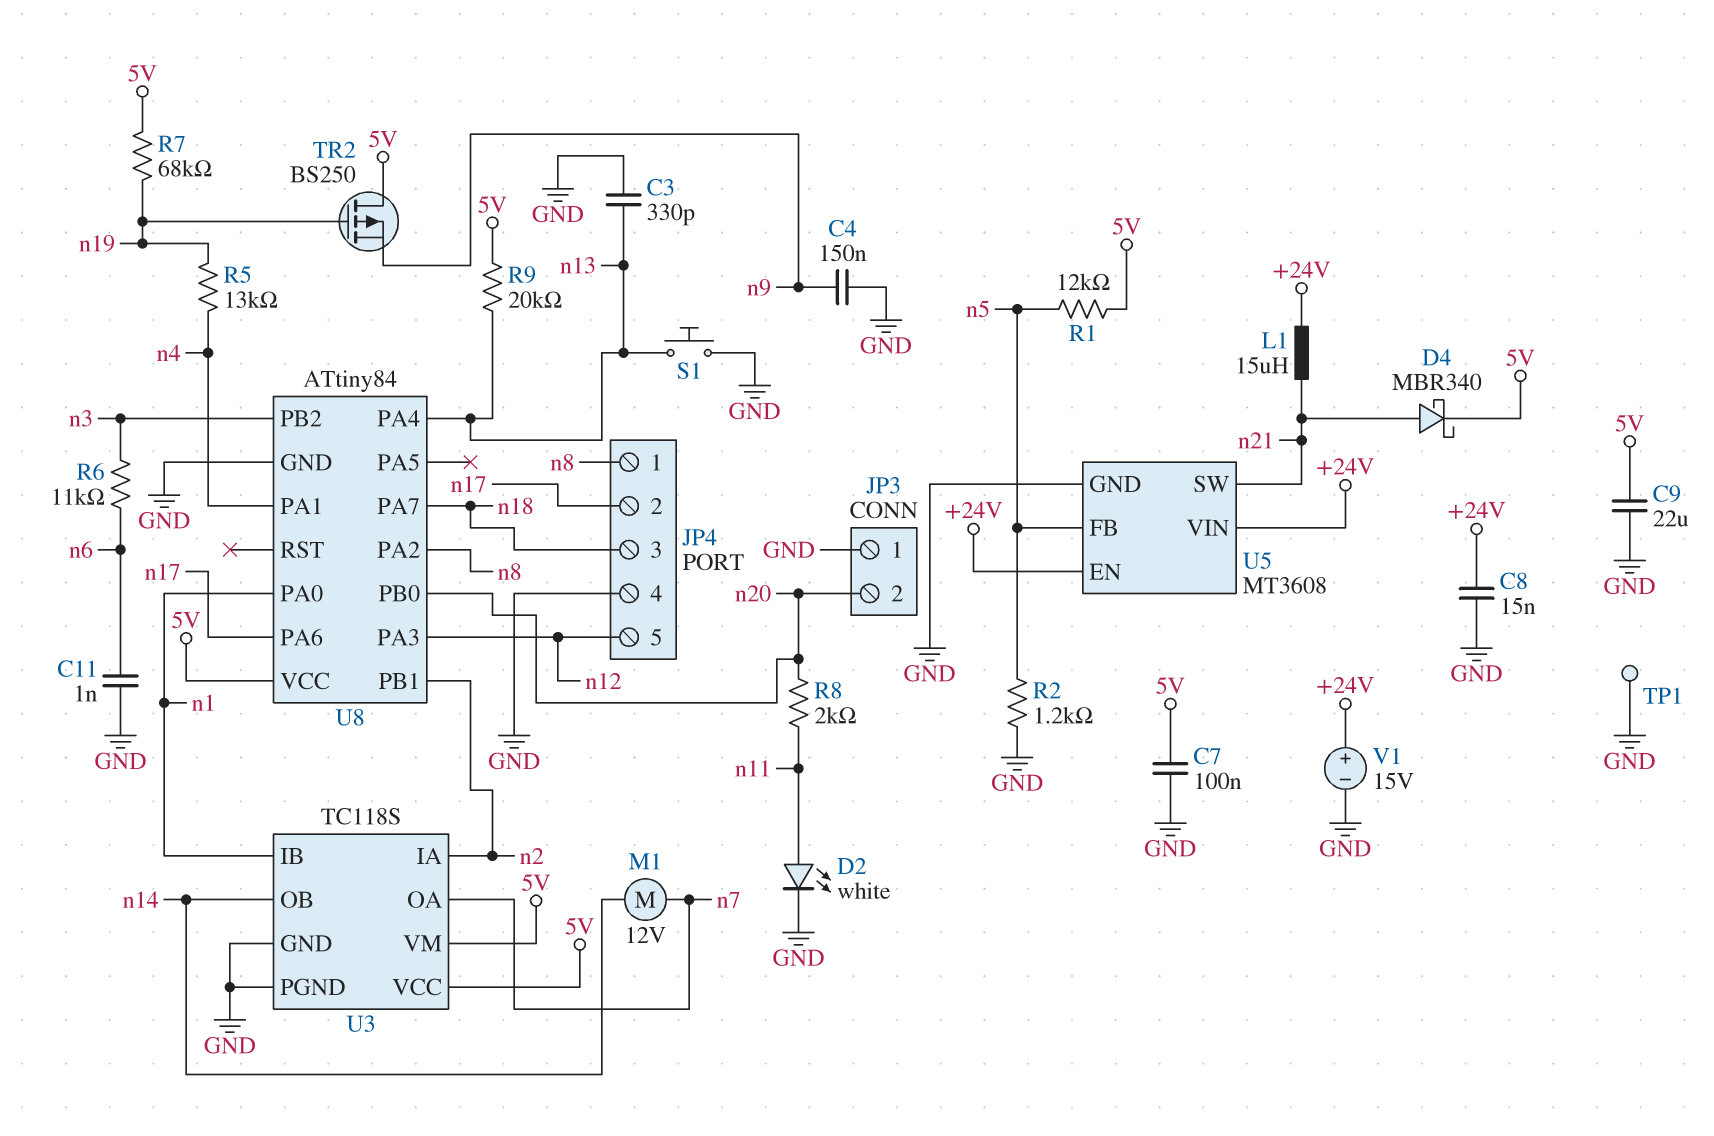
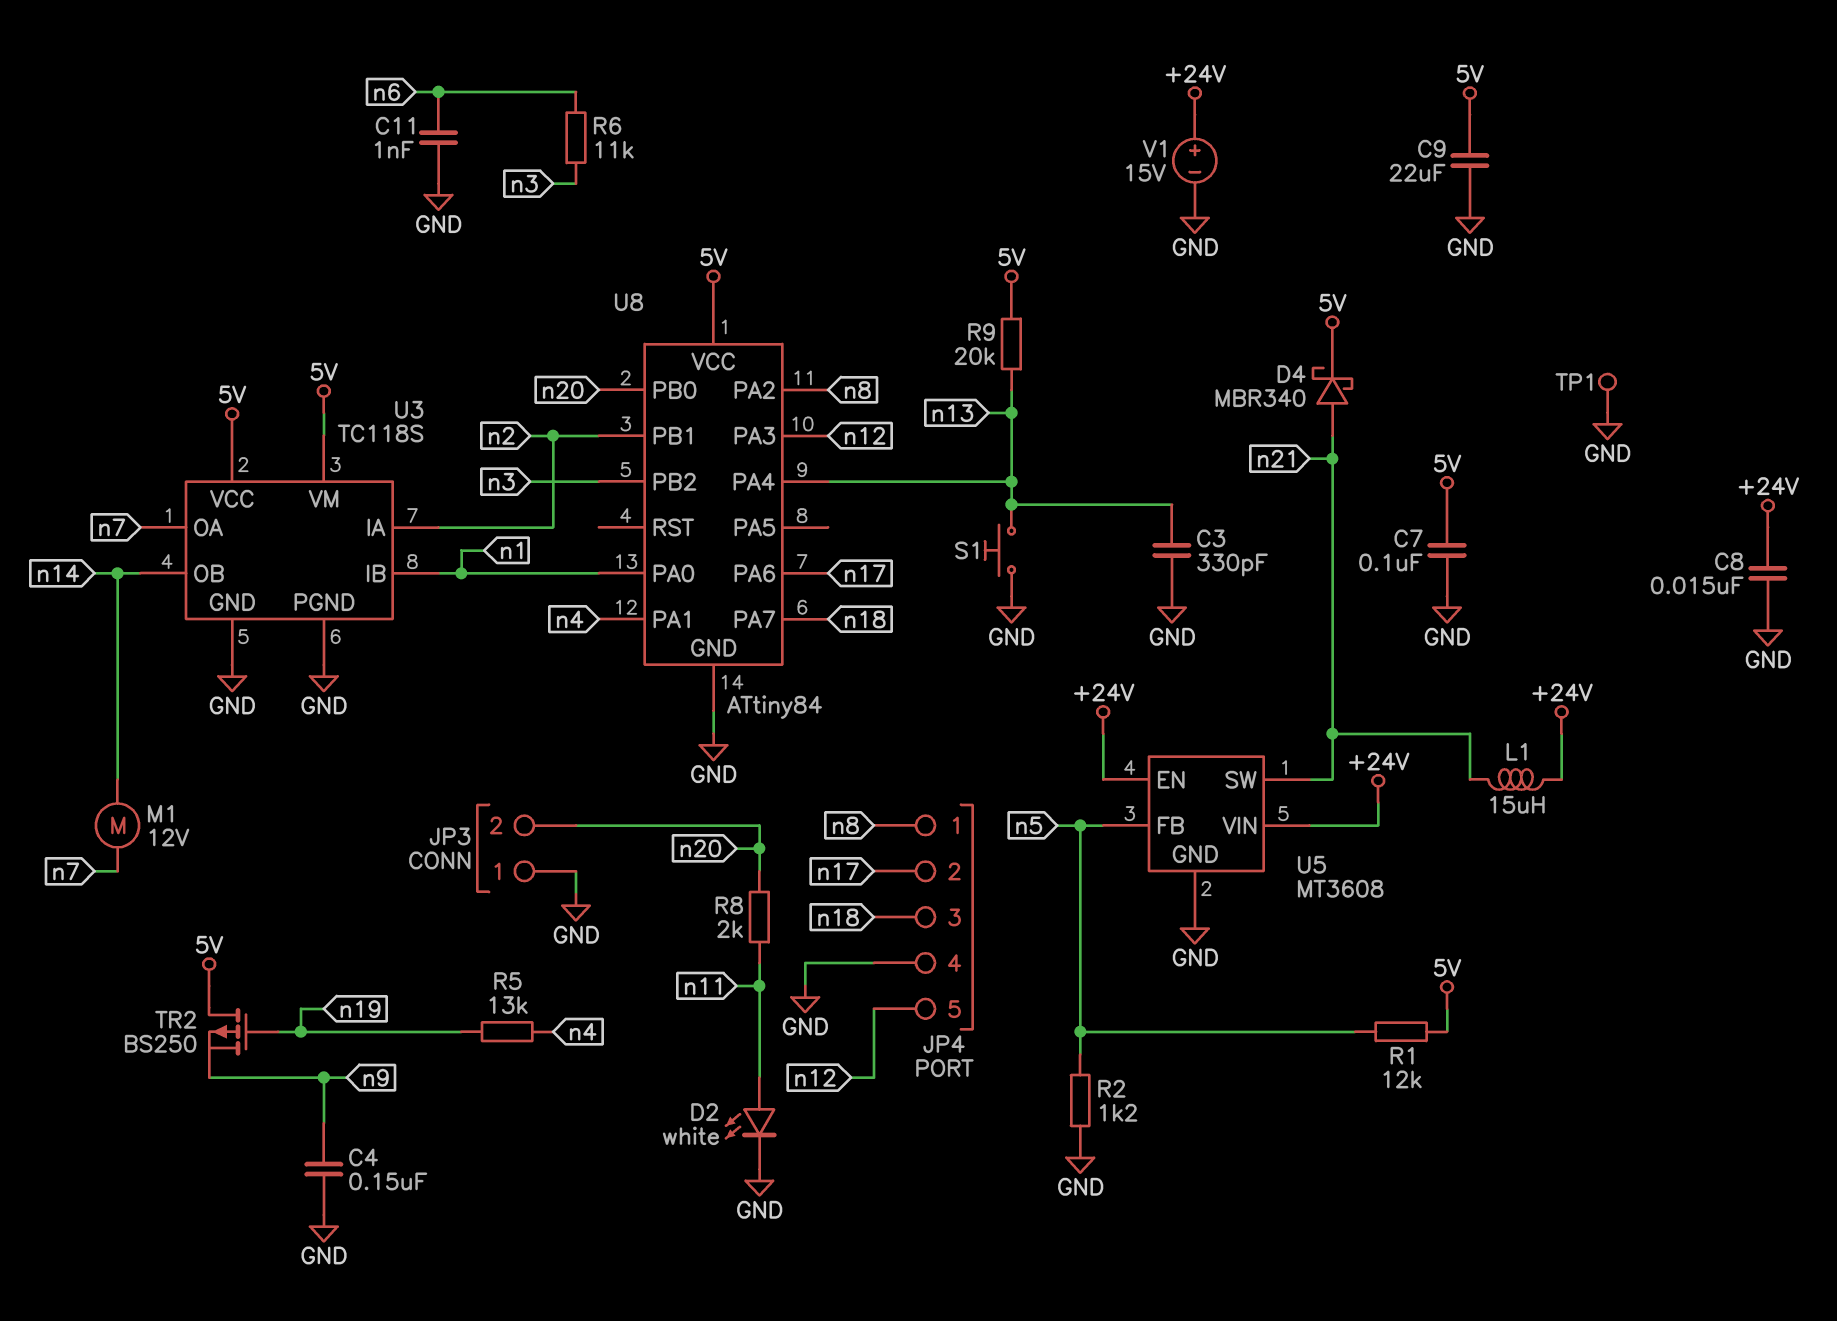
R7: 68k (5V, n19) -> none

